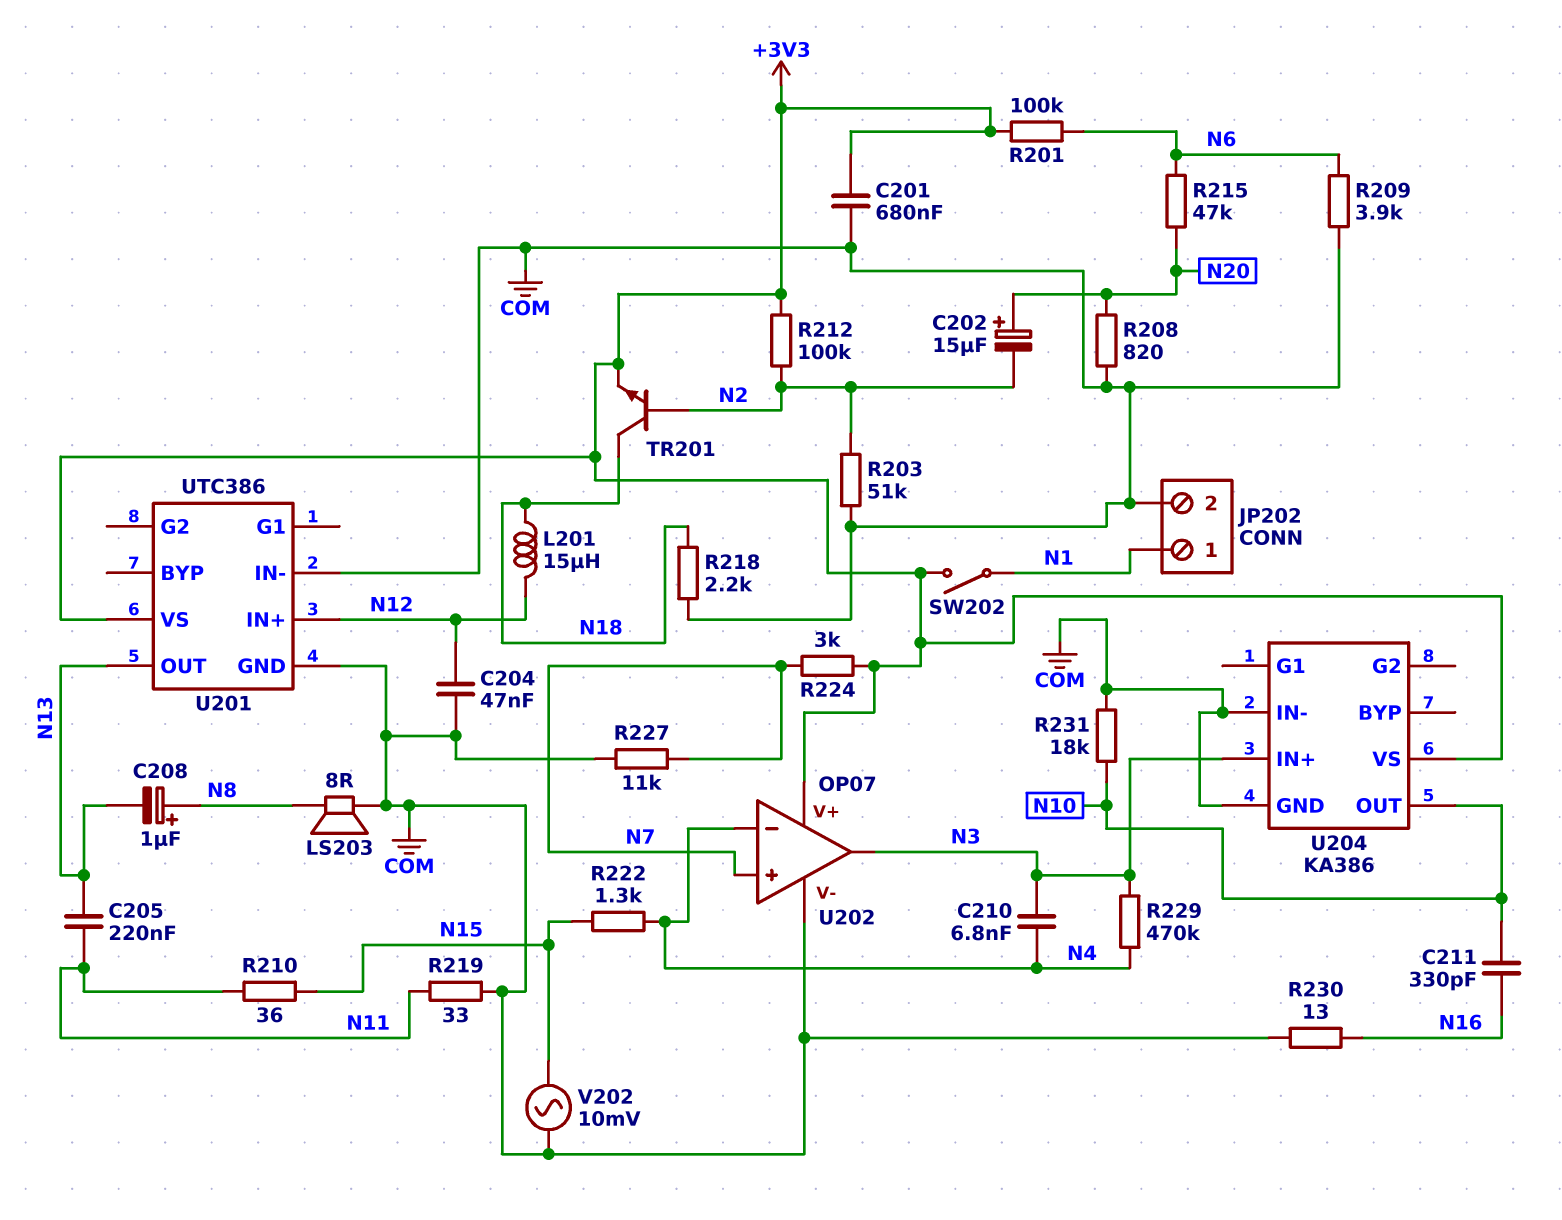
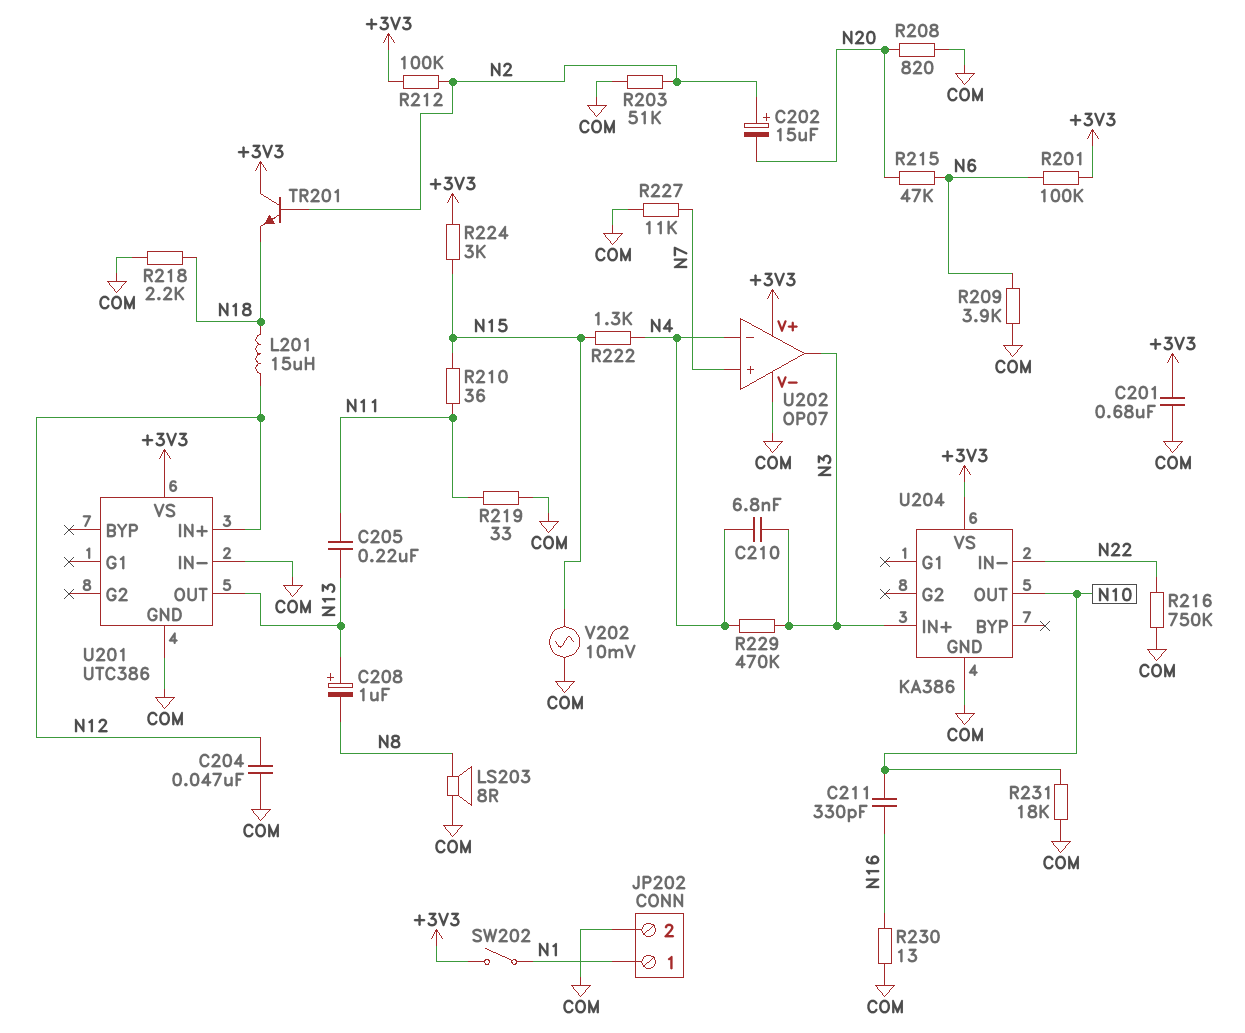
C202: 15uF (plus N20, minus N2) -> 15uF (plus N2, minus N20)
C208: 1uF (plus N8, minus N13) -> 1uF (plus N13, minus N8)
R216: none -> 750k (COM, N22)
R224: 3k (+3V3, N7) -> 3k (+3V3, N15)
TR201: NPN (B N2, C N18, E +3V3) -> NPN (B N2, C +3V3, E N18)
U204 pin IN-: COM -> N22

